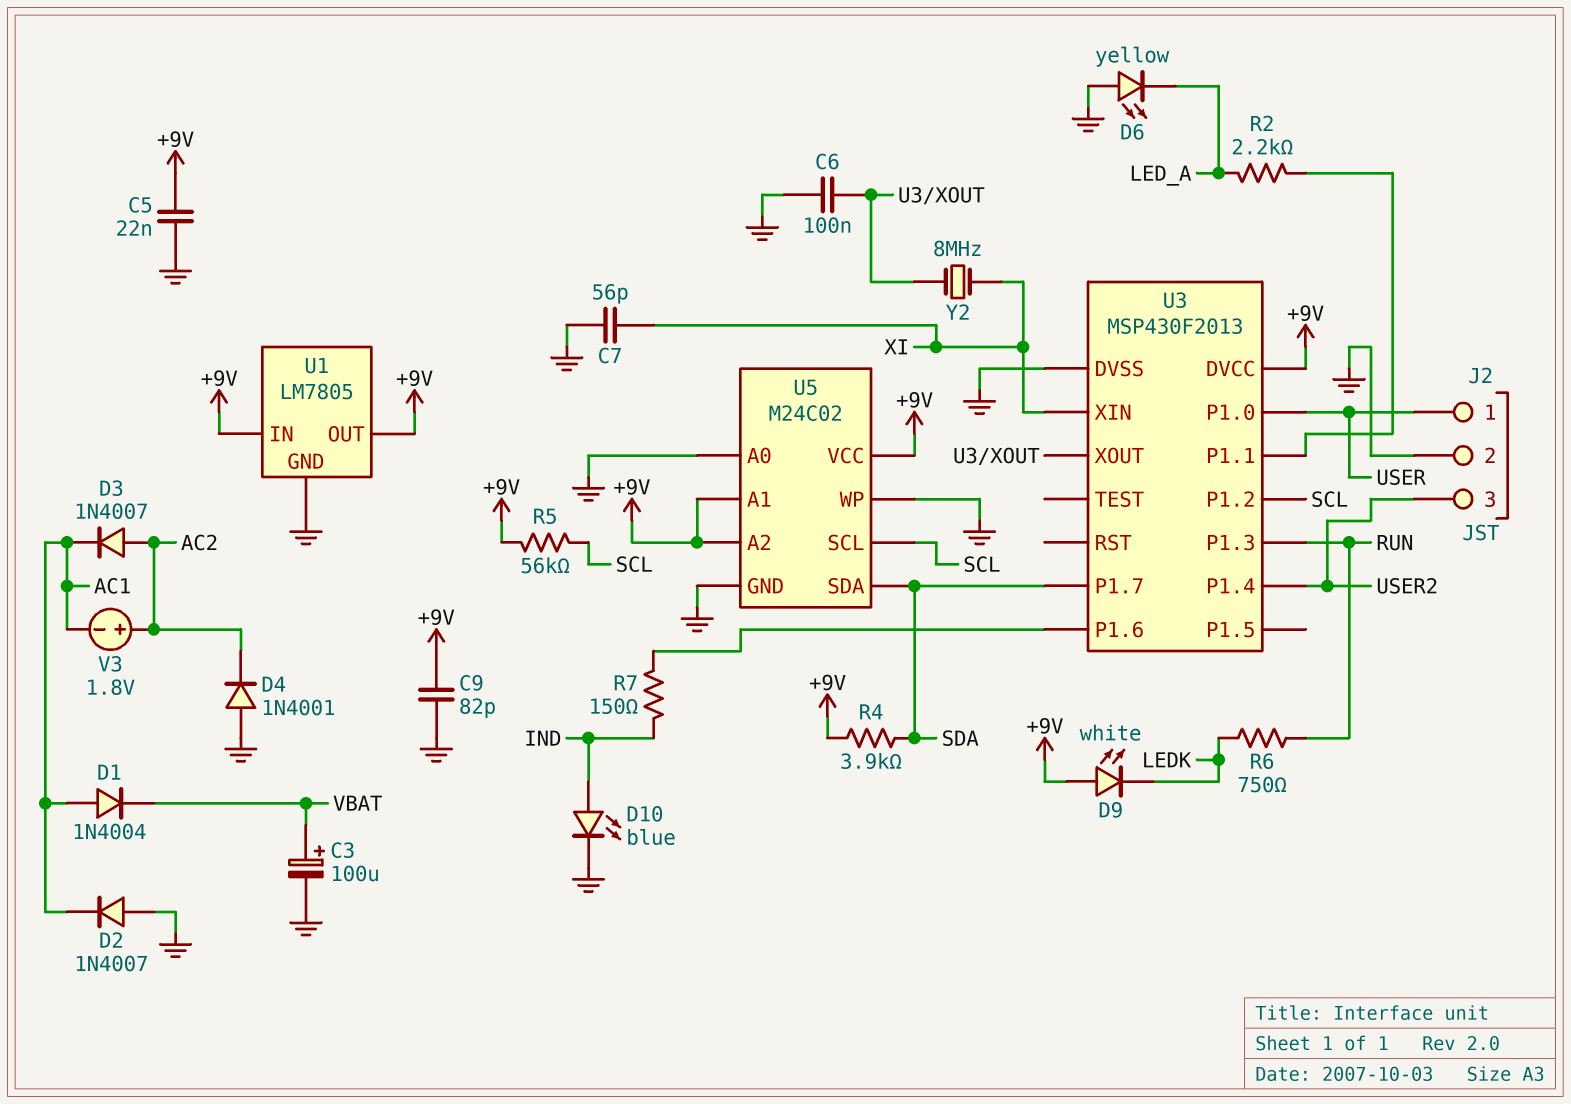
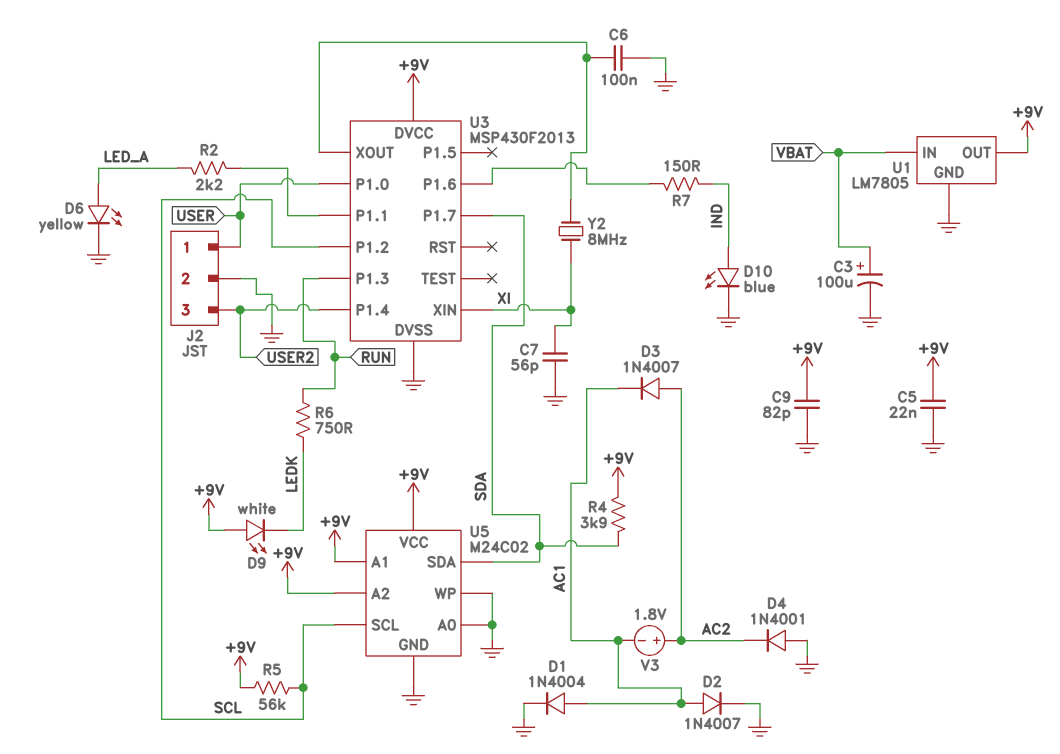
D1: diode 1N4004 (A AC1, K VBAT) -> diode 1N4004 (A AC1, K GND)
D2: diode 1N4007 (A GND, K AC1) -> diode 1N4007 (A AC1, K GND)
D6: LED yellow (A GND, K LED_A) -> LED yellow (A LED_A, K GND)
U1 pin IN: +9V -> VBAT

